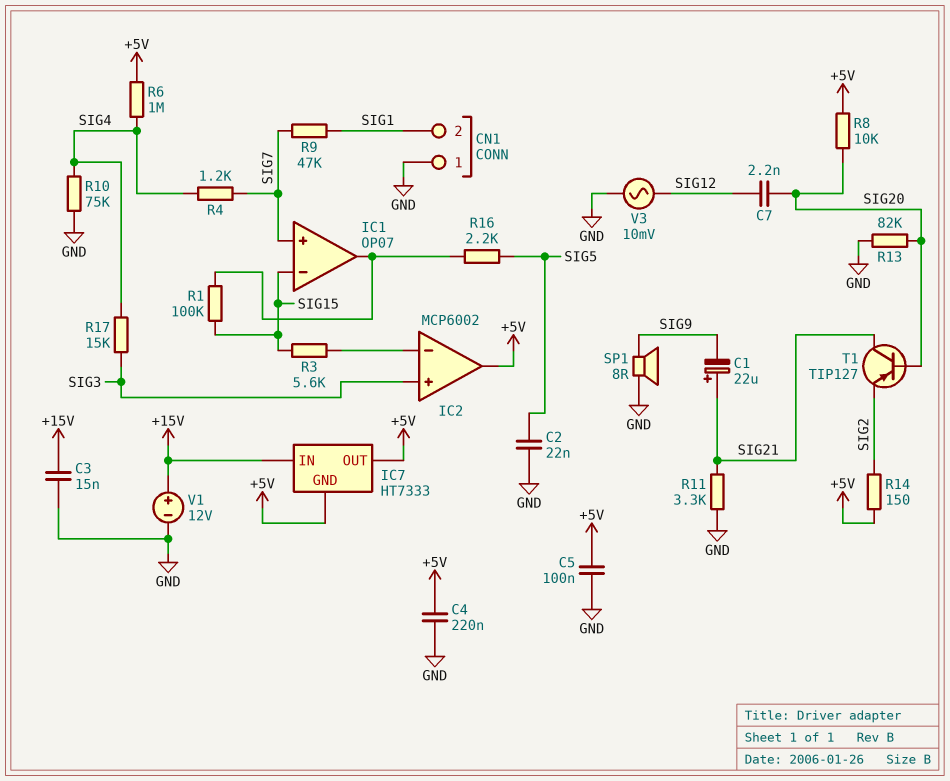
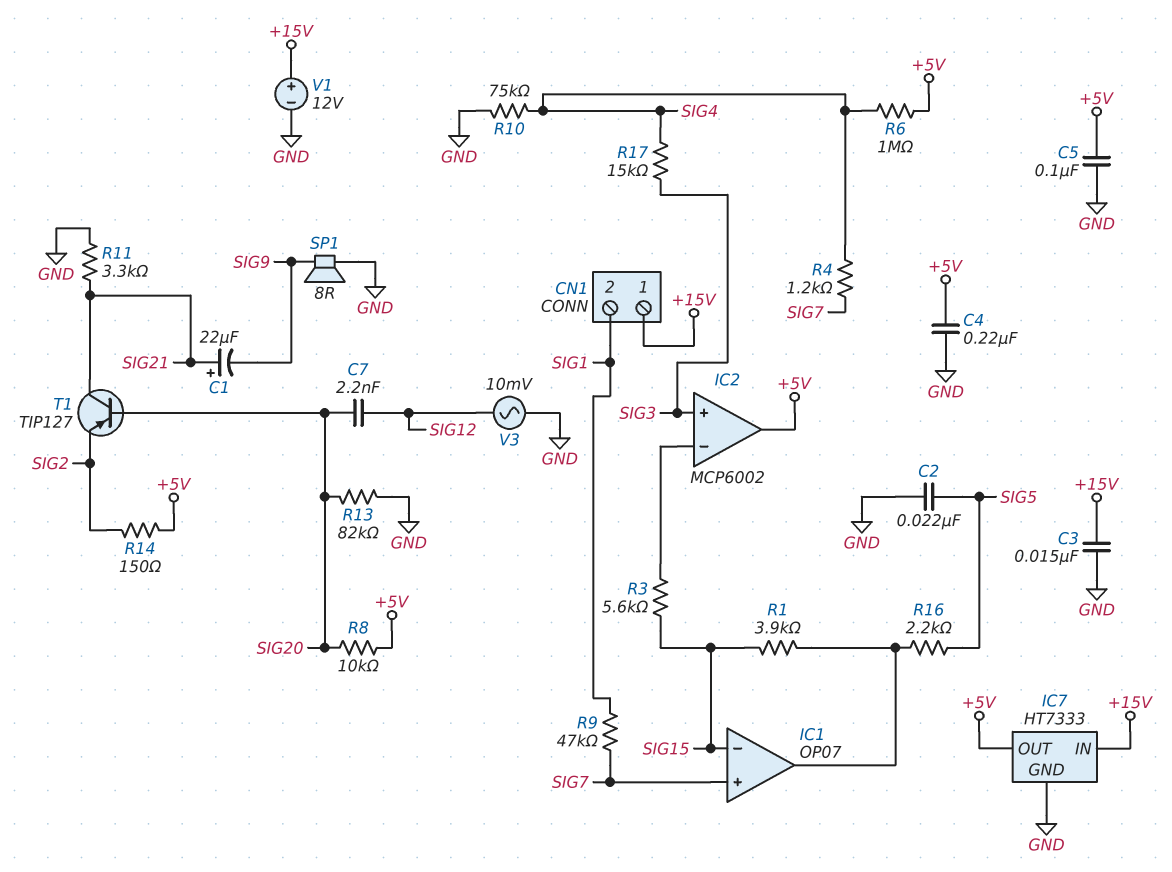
CN1 pin 1: GND -> +15V
IC7 pin GND: +5V -> GND
R1: 100k (IC1/out, SIG15) -> 3.9k (IC1/out, SIG15)

